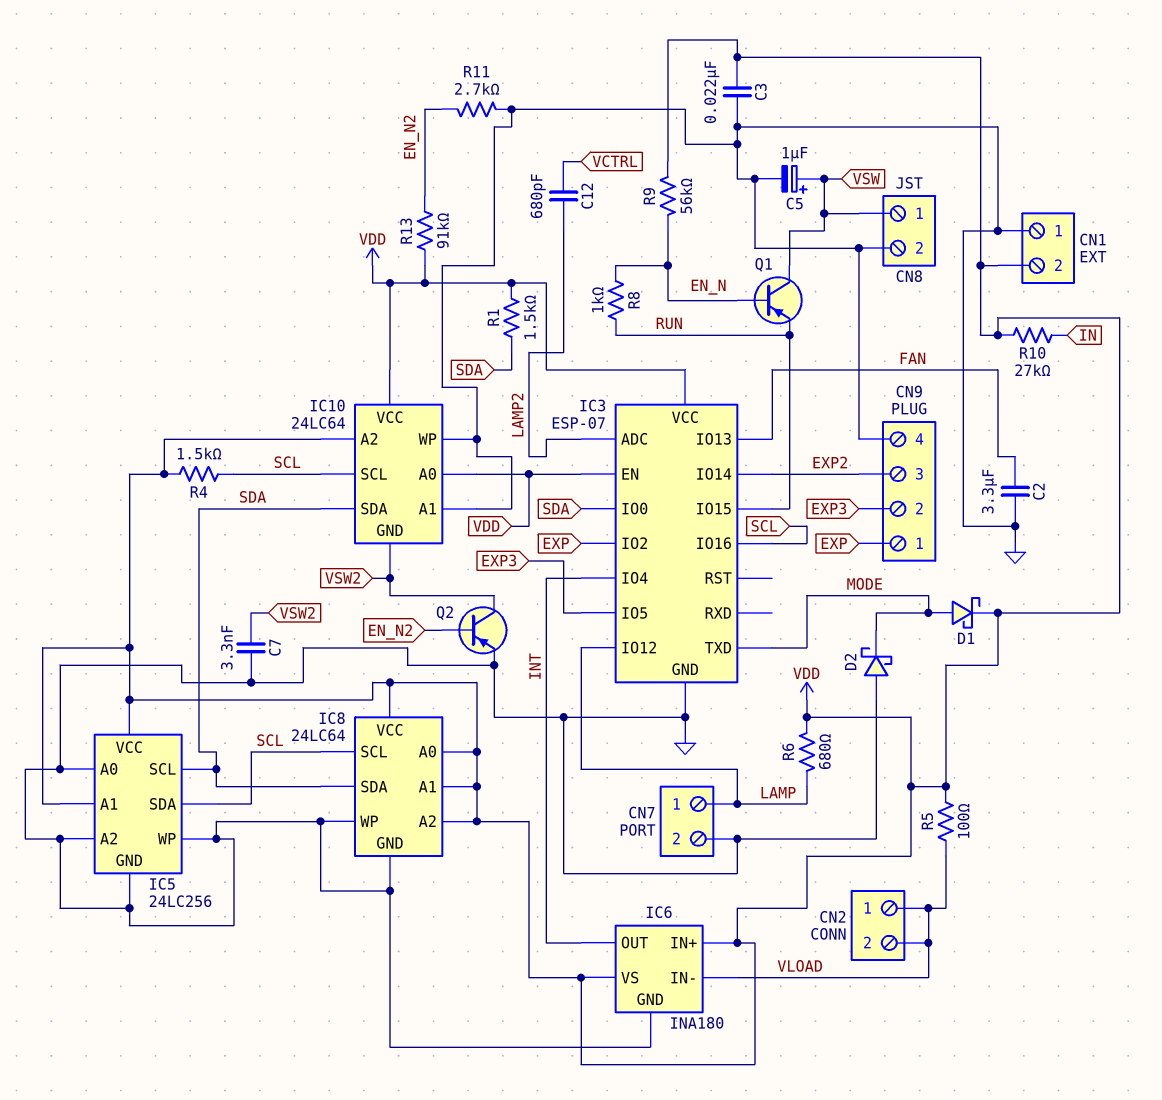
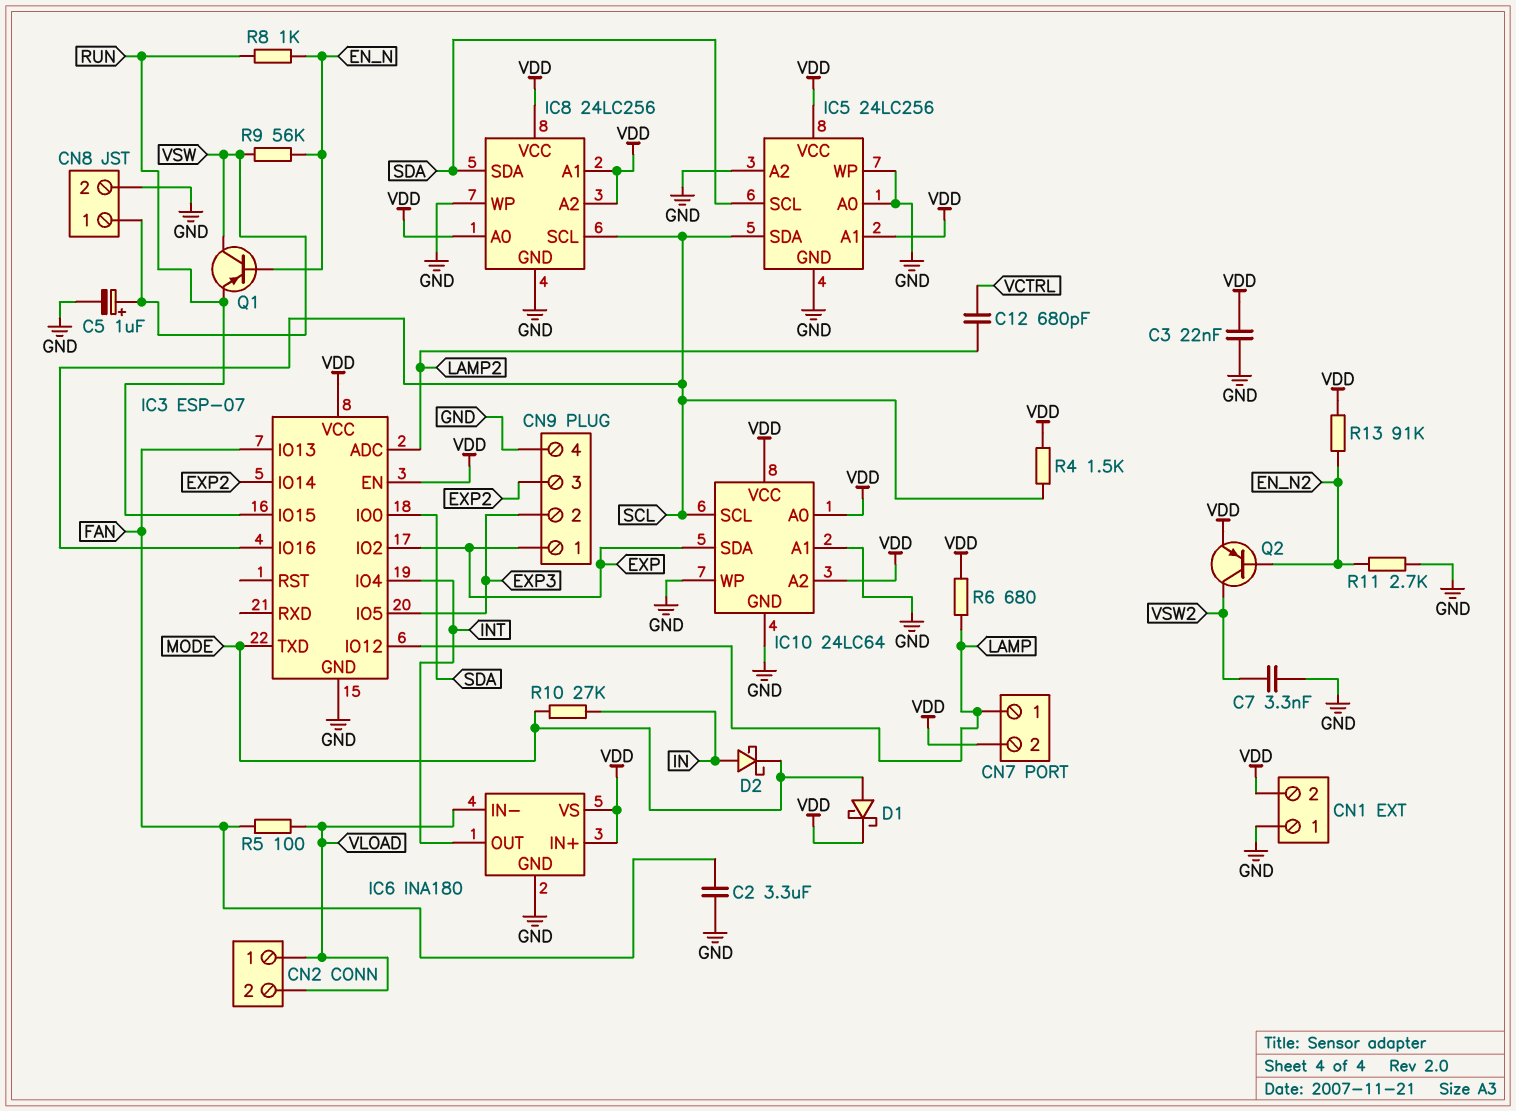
CN7 pin 2: GND -> VDD
D2: schottky (A GND, K MODE) -> schottky (A IN, K MODE)
IC8: 24LC64 -> 24LC256
IC10 pin GND: VSW2 -> GND
IC10 pin SDA: SDA -> EXP
Q2: PNP (B EN_N2, C VSW2, E GND) -> PNP (B EN_N2, C VSW2, E VDD)
R1: 1.5k (SDA, VDD) -> none
R5: 100 (VDD, VLOAD) -> 100 (FAN, VLOAD)
R9: 56k (EN_N, VDD) -> 56k (EN_N, VSW)
R10: 27k (IN, VDD) -> 27k (IN, MODE)

